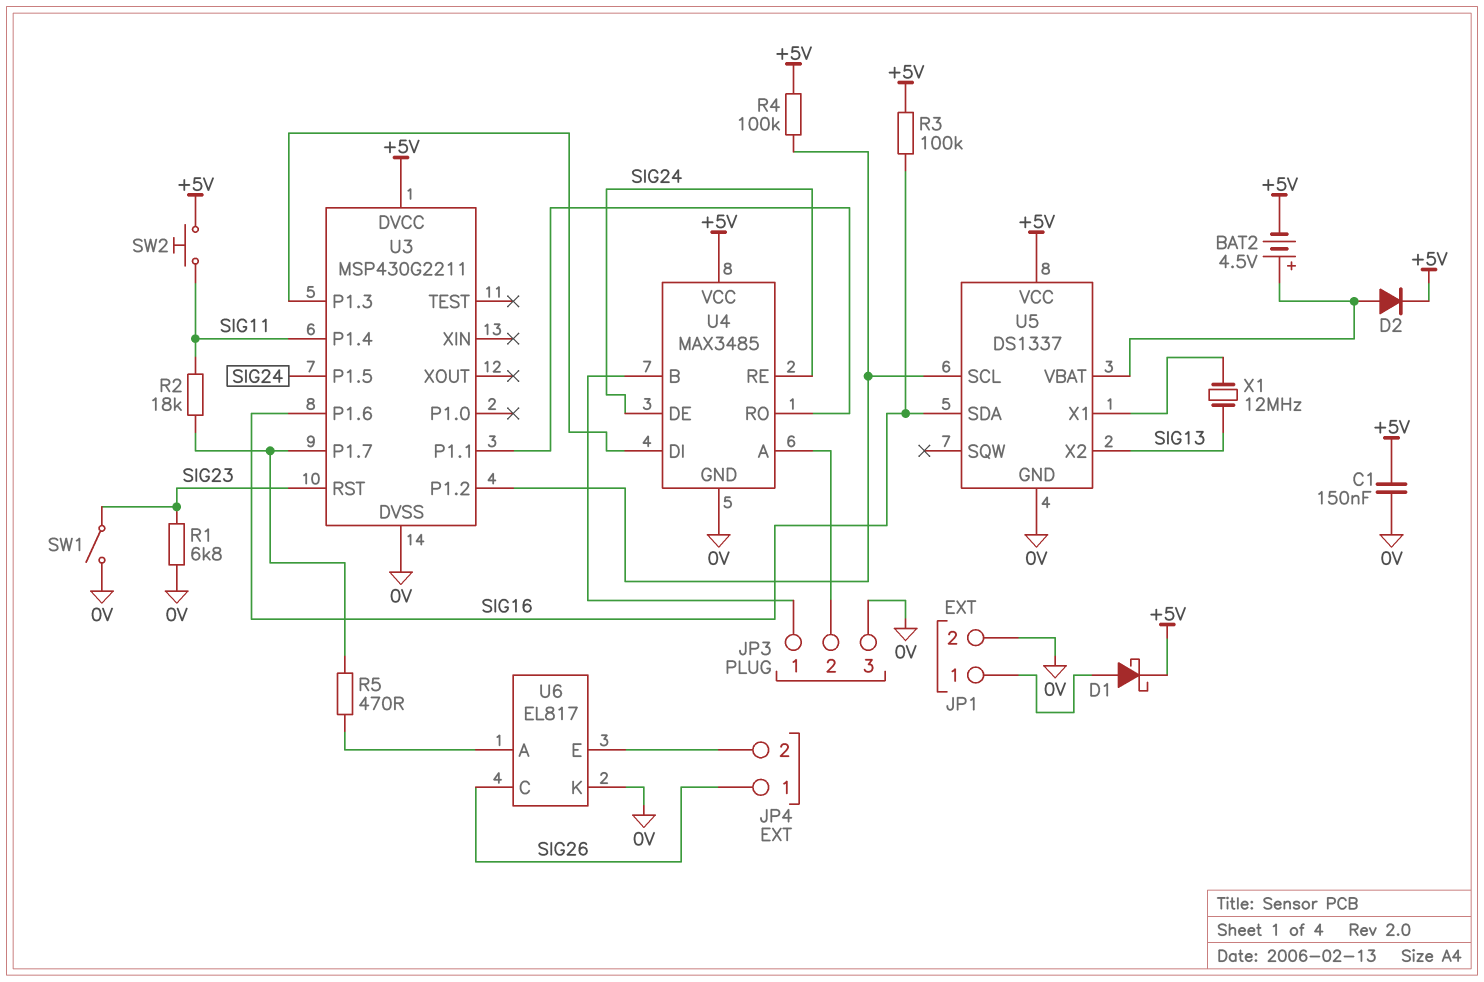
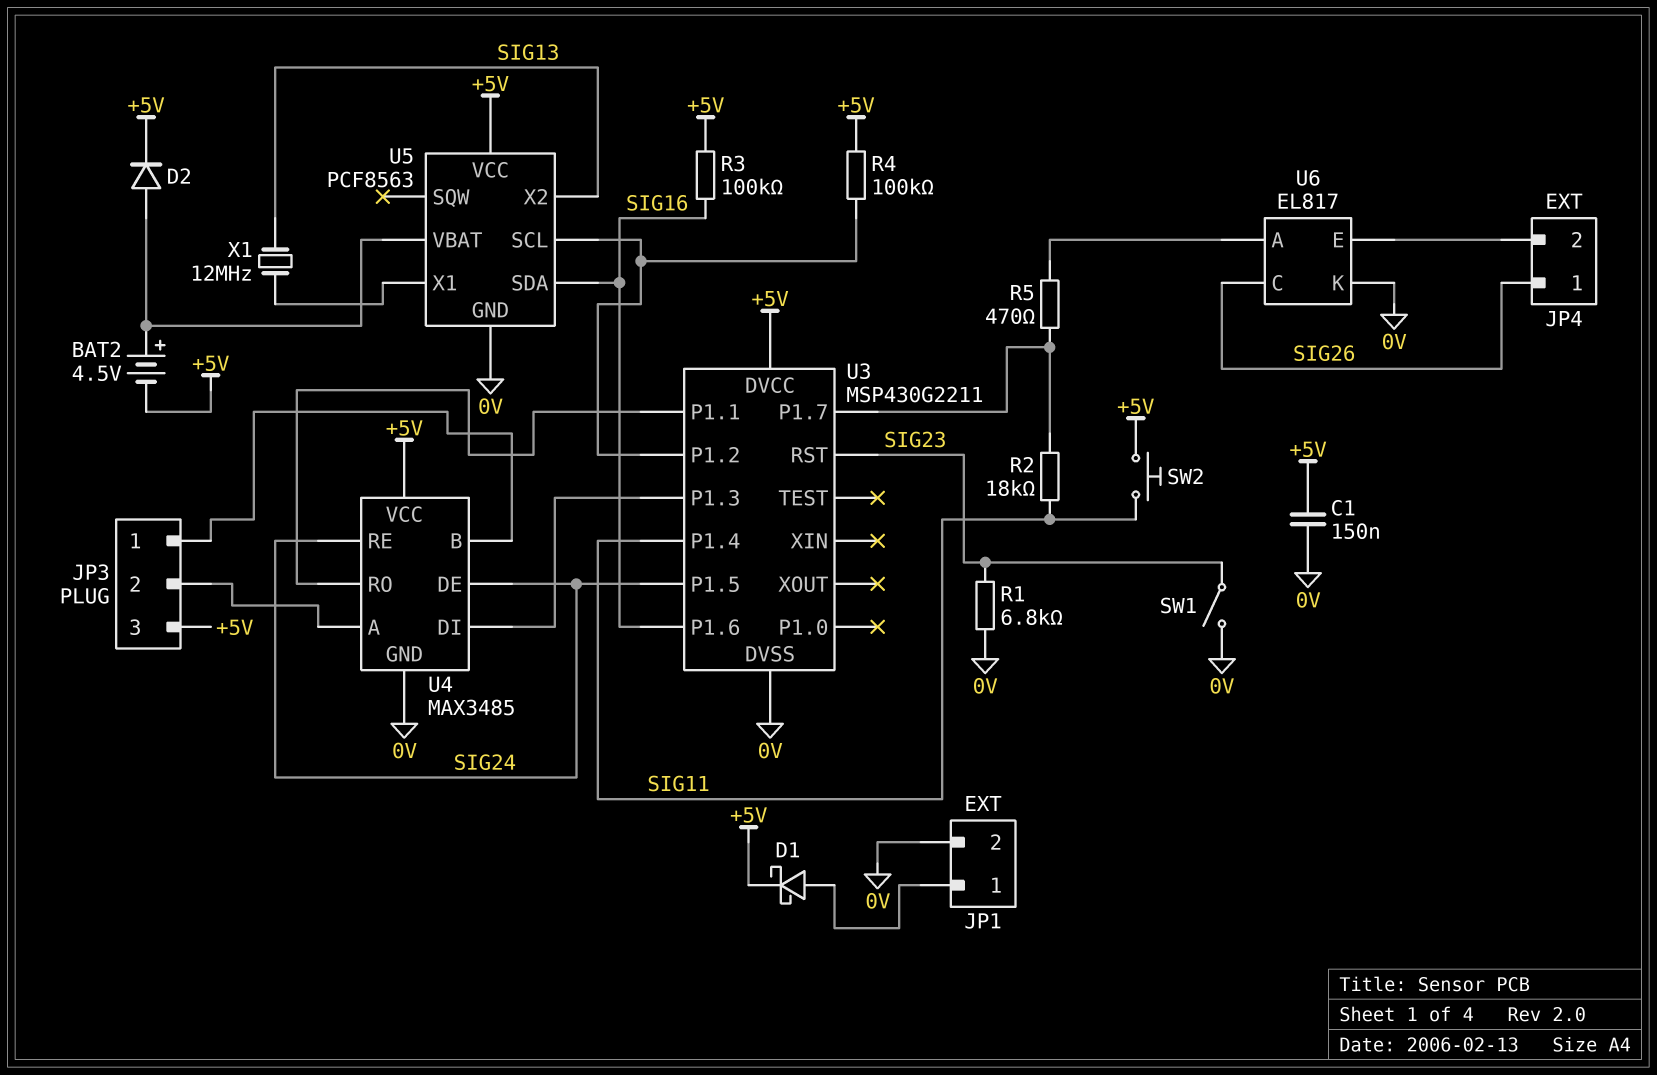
JP3 pin 3: 0V -> +5V
U5: DS1337 -> PCF8563

